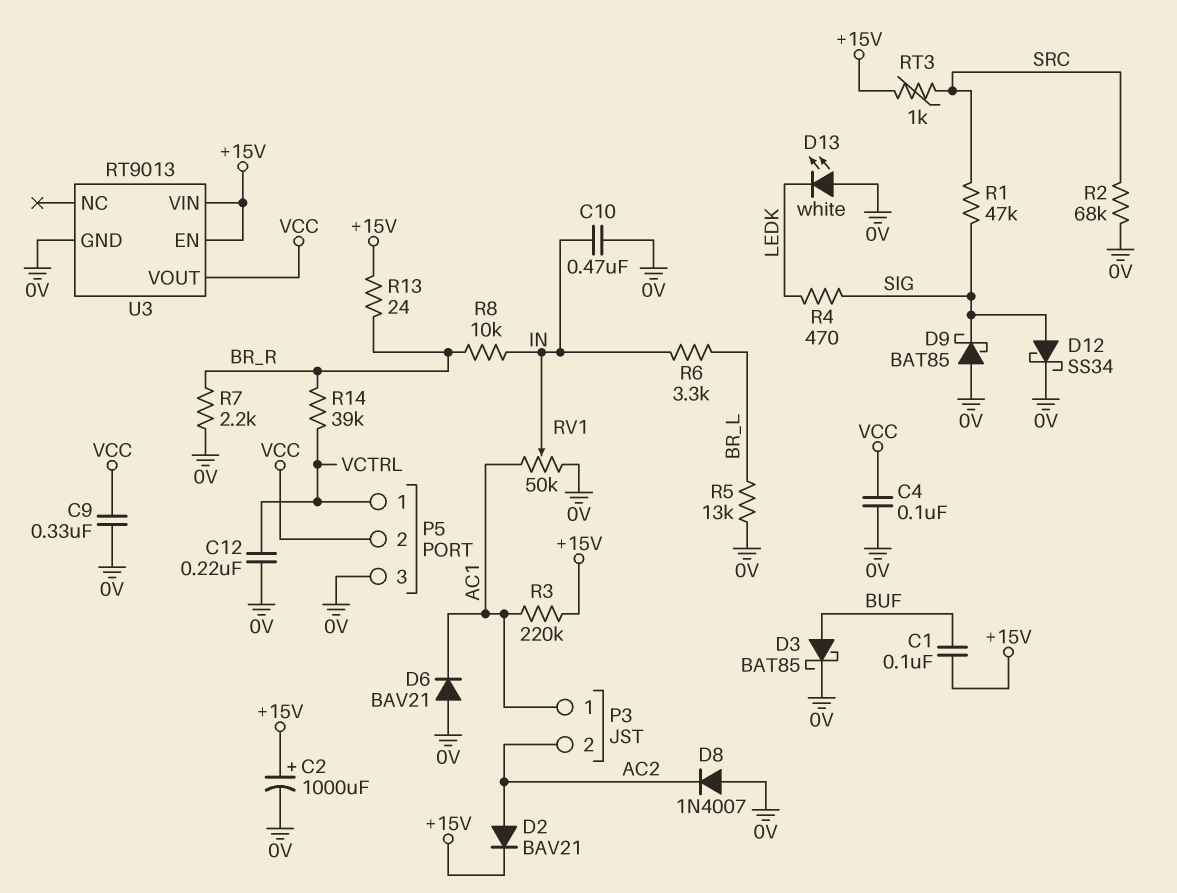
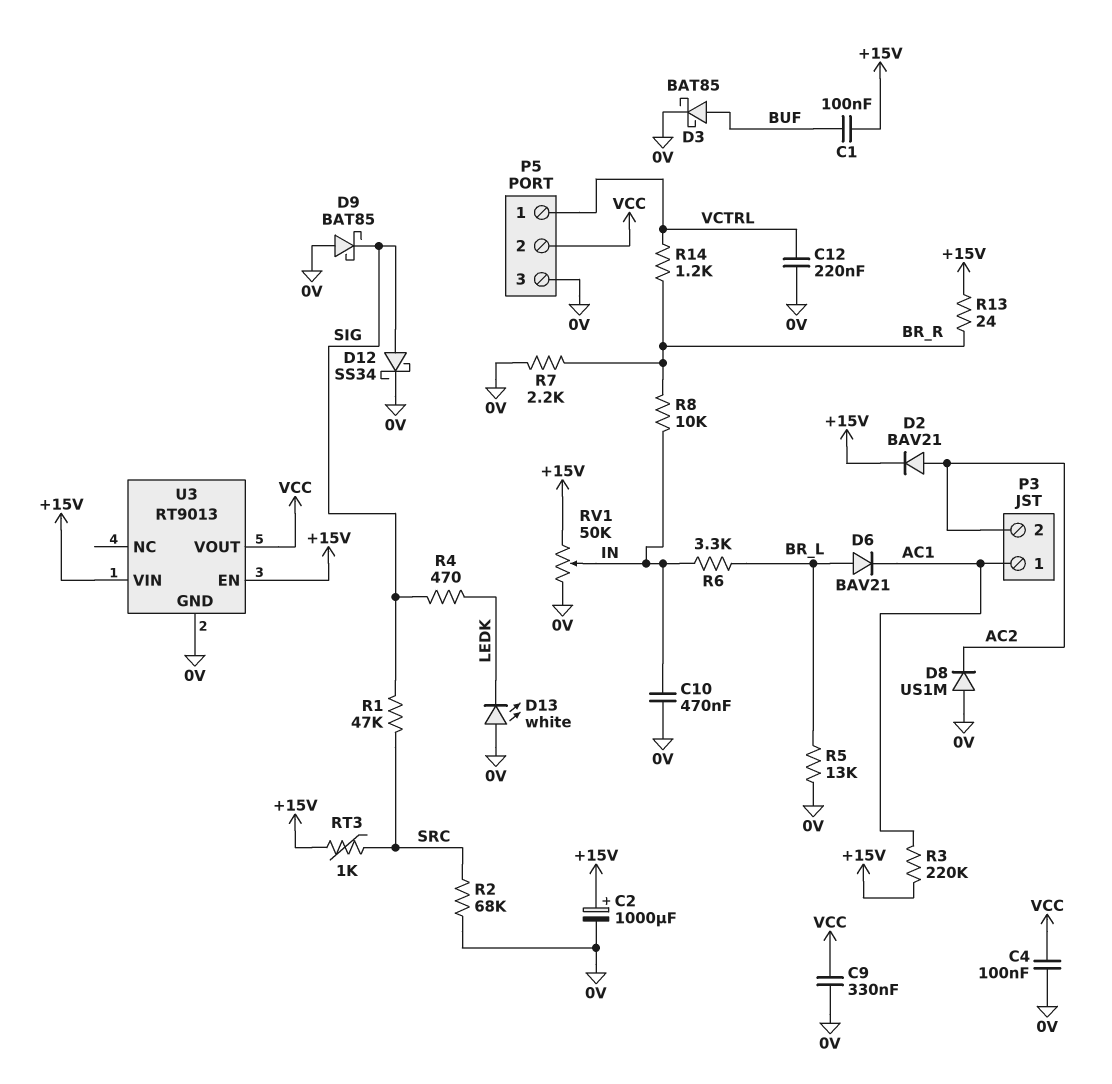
D6: diode BAV21 (A 0V, K AC1) -> diode BAV21 (A BR_L, K AC1)
D8: diode 1N4007 (A 0V, K AC2) -> diode US1M (A 0V, K AC2)
R14: 39k (BR_R, VCTRL) -> 1.2k (BR_R, VCTRL)
RV1: 50k (0V, AC1, wiper IN) -> 50k (+15V, 0V, wiper IN)

